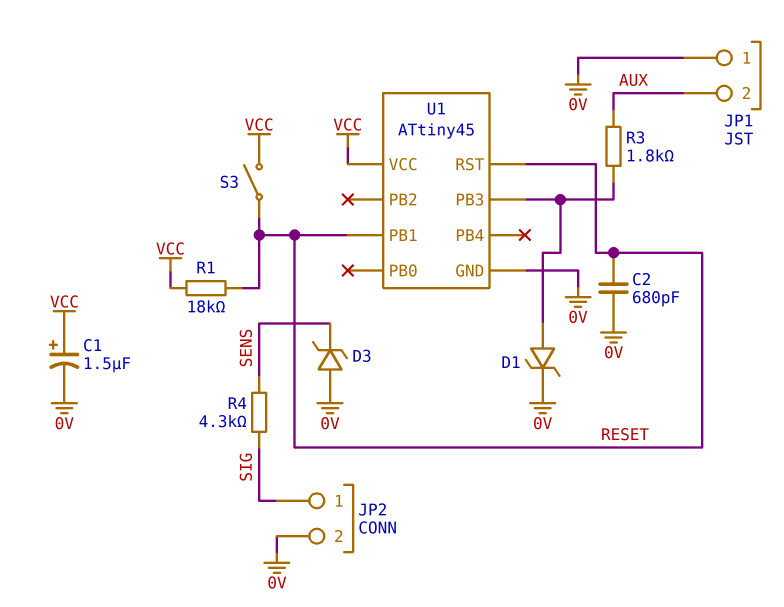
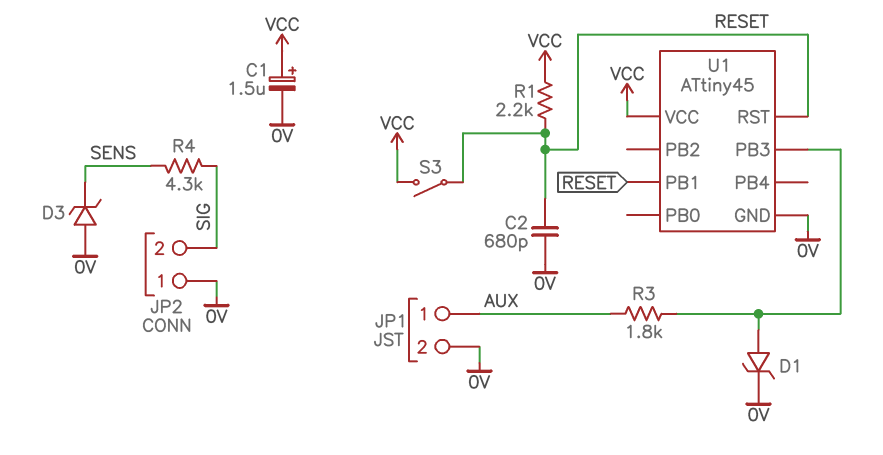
JP1 pin 1: 0V -> AUX
JP1 pin 2: AUX -> 0V
JP2 pin 1: SIG -> 0V
JP2 pin 2: 0V -> SIG
R1: 18k (RESET, VCC) -> 2.2k (RESET, VCC)

